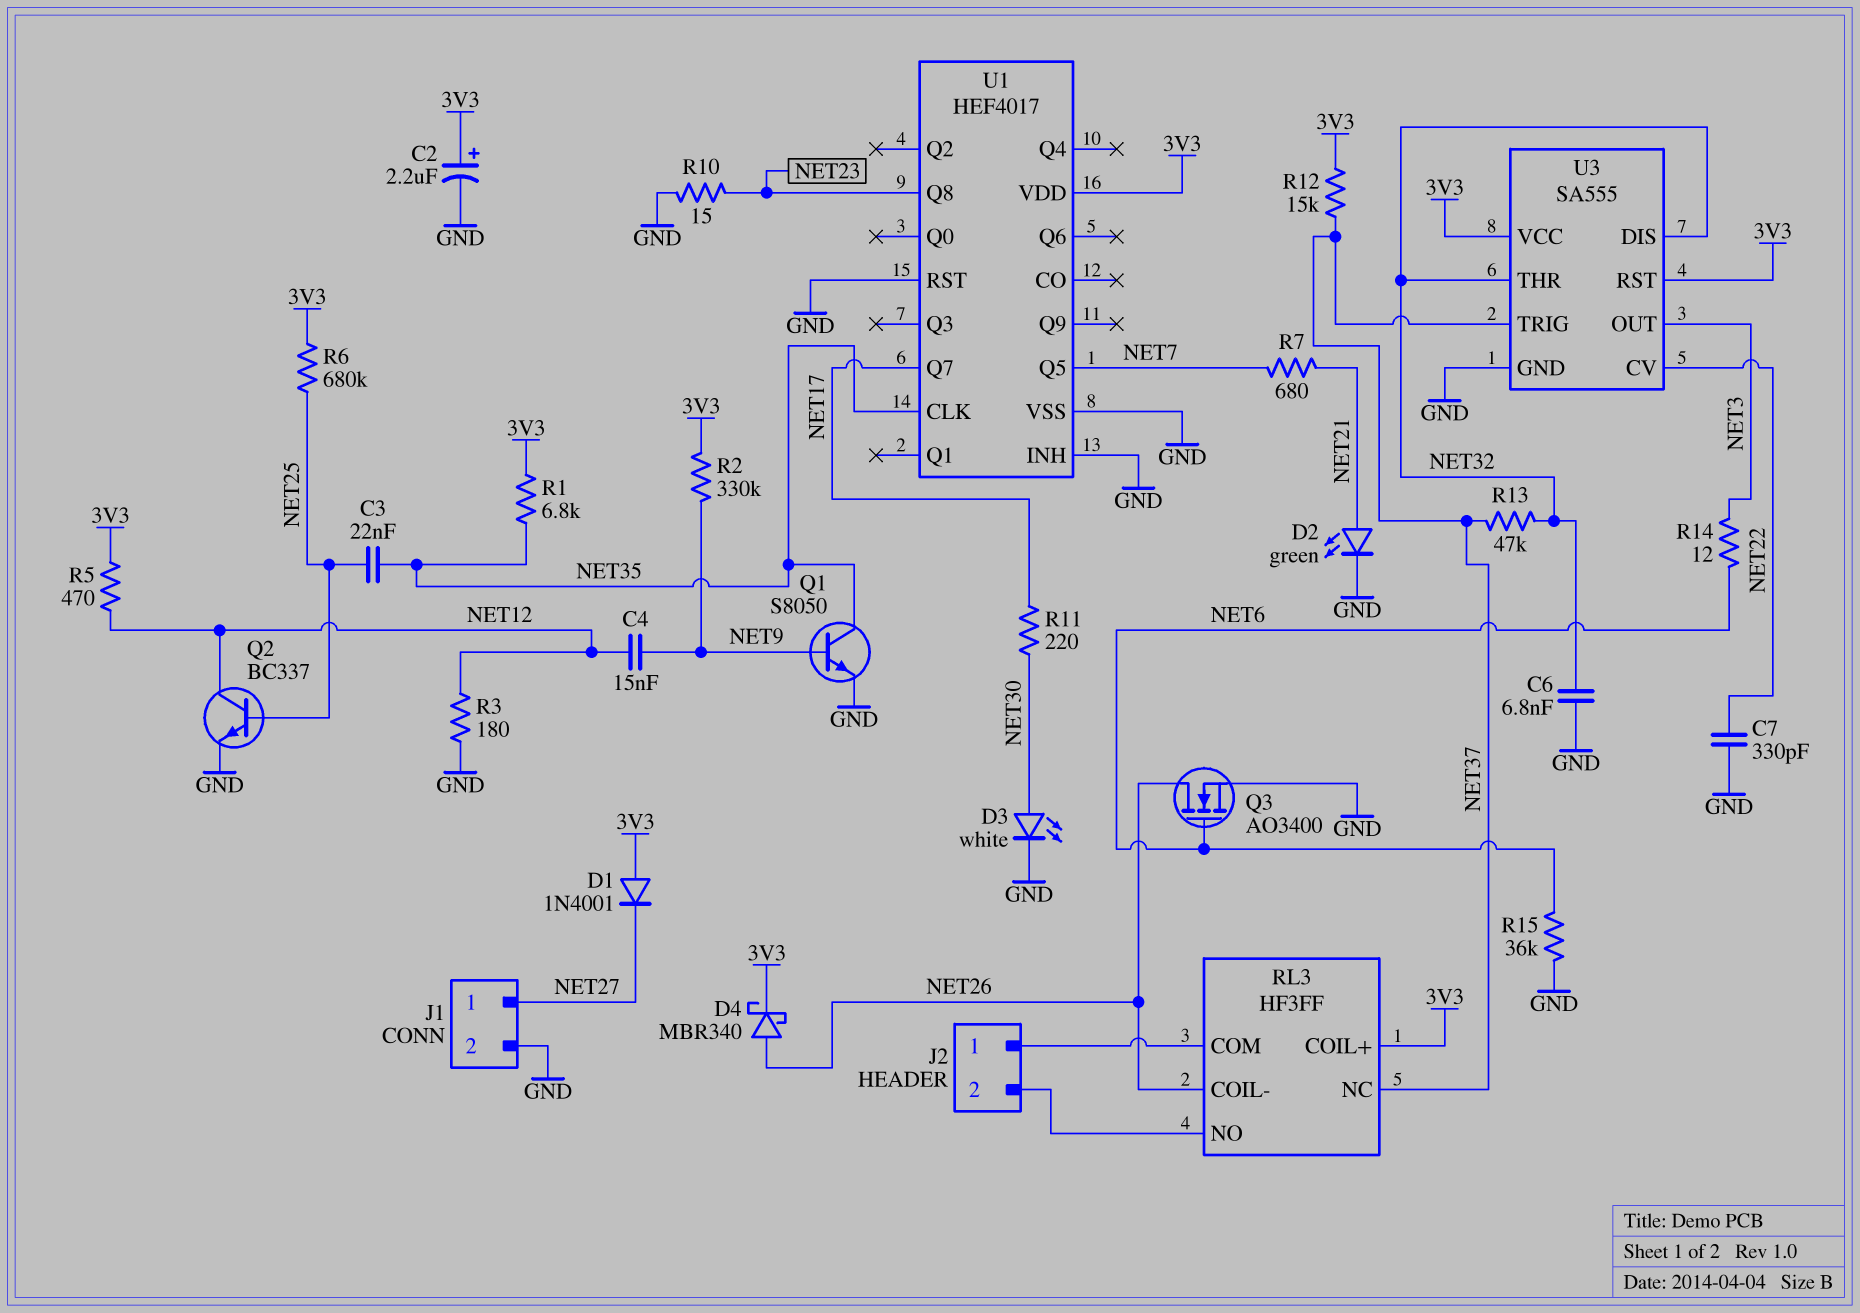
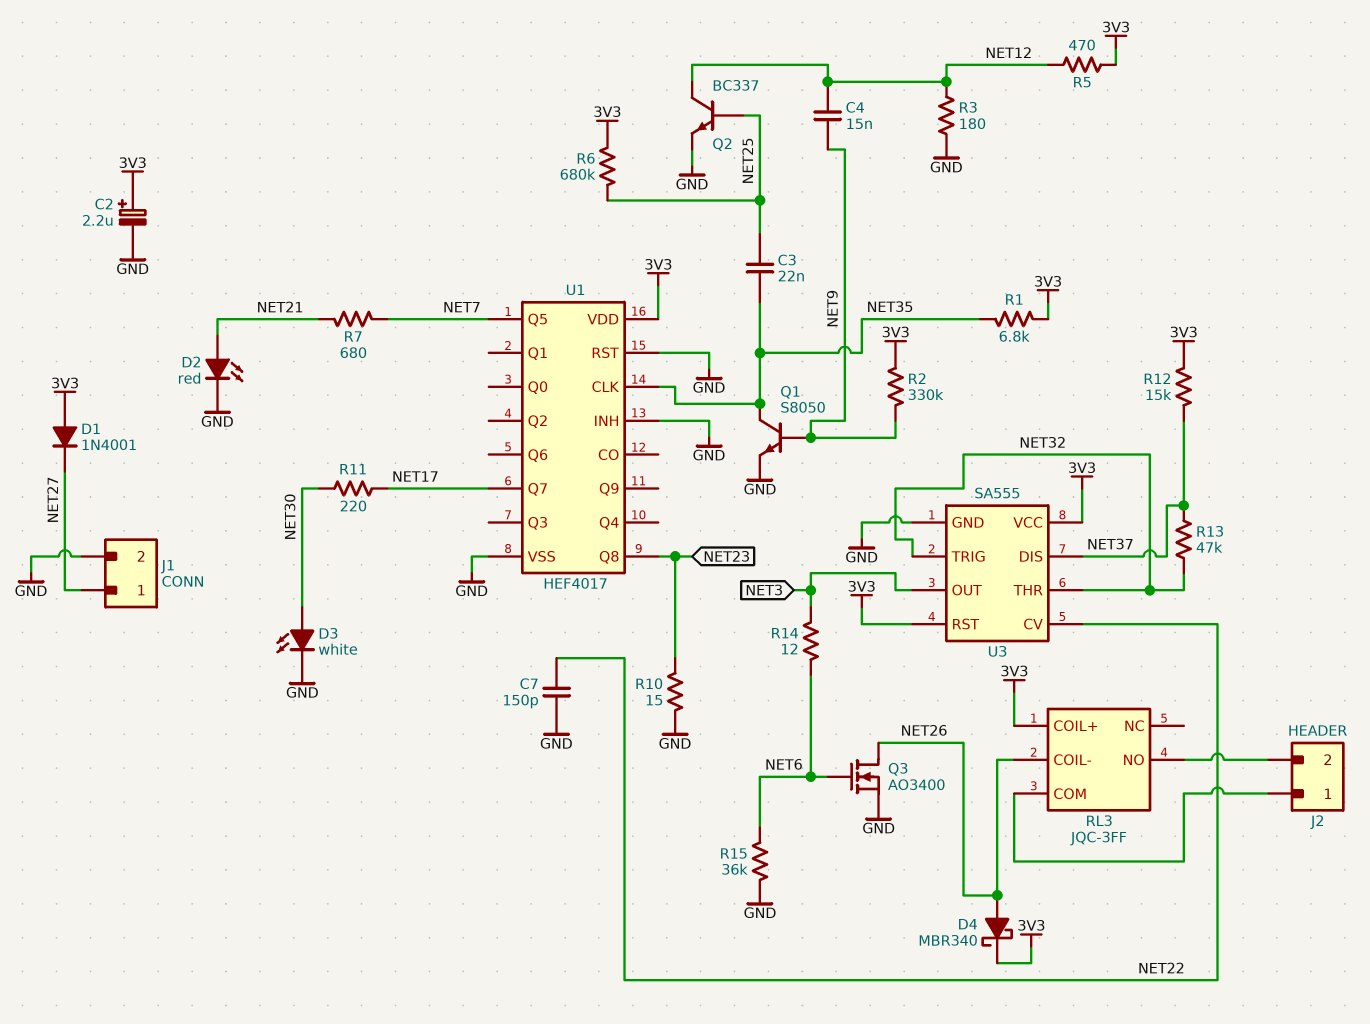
C6: 6.8nF (GND, NET32) -> none
C7: 330pF (GND, NET22) -> 150pF (GND, NET22)
D2: LED green (A NET21, K GND) -> LED red (A NET21, K GND)
RL3: HF3FF -> JQC-3FF
RL3 pin NC: NET37 -> none
U3 pin DIS: NET32 -> NET37
U3 pin TRIG: NET37 -> NET32

